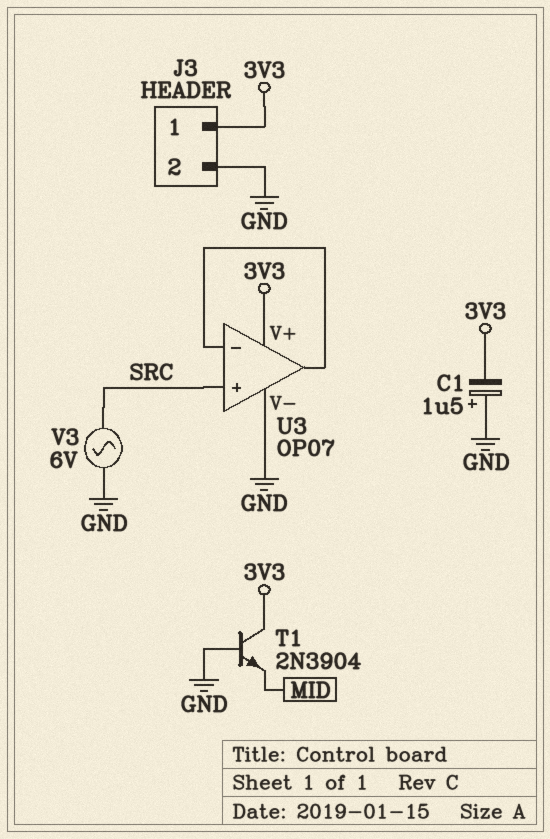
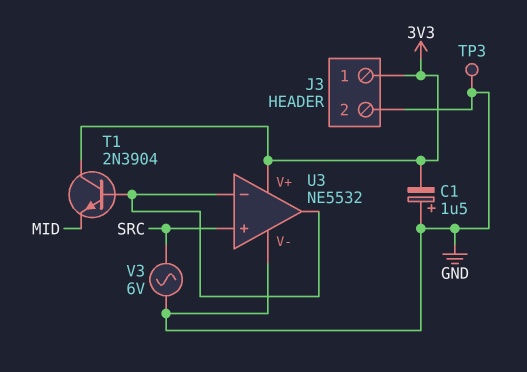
T1: NPN 2N3904 (B GND, C 3V3, E MID) -> NPN 2N3904 (B U3/in-, C 3V3, E MID)
TP3: none -> test point (GND)
U3: OP07 -> NE5532

